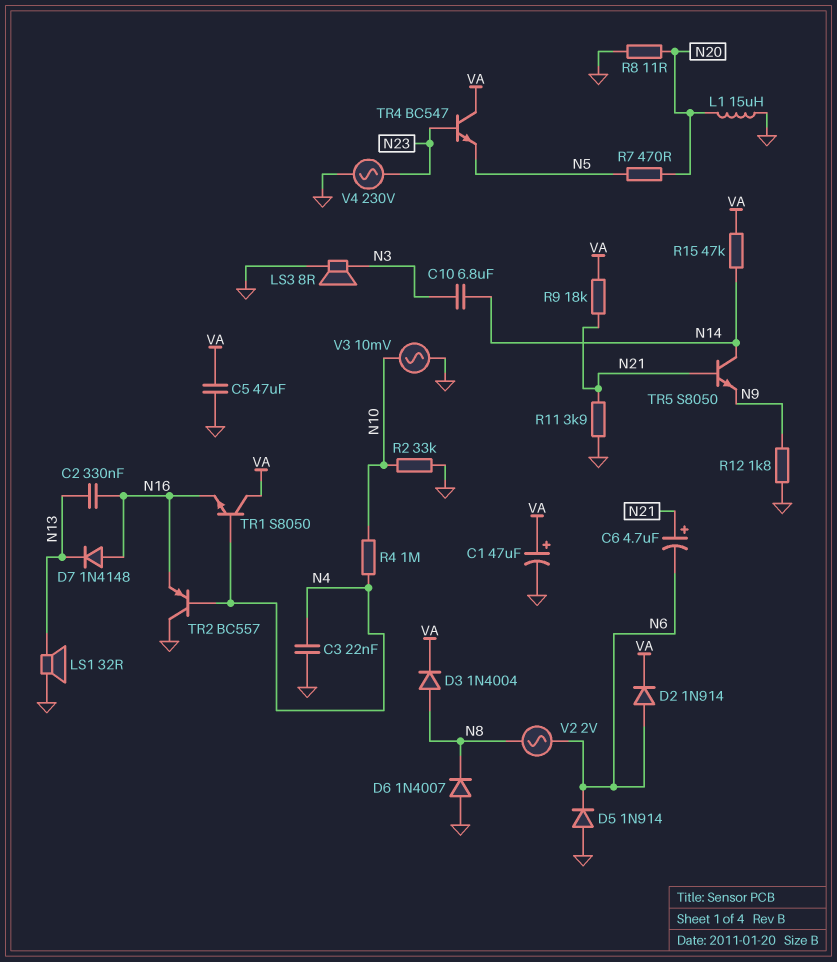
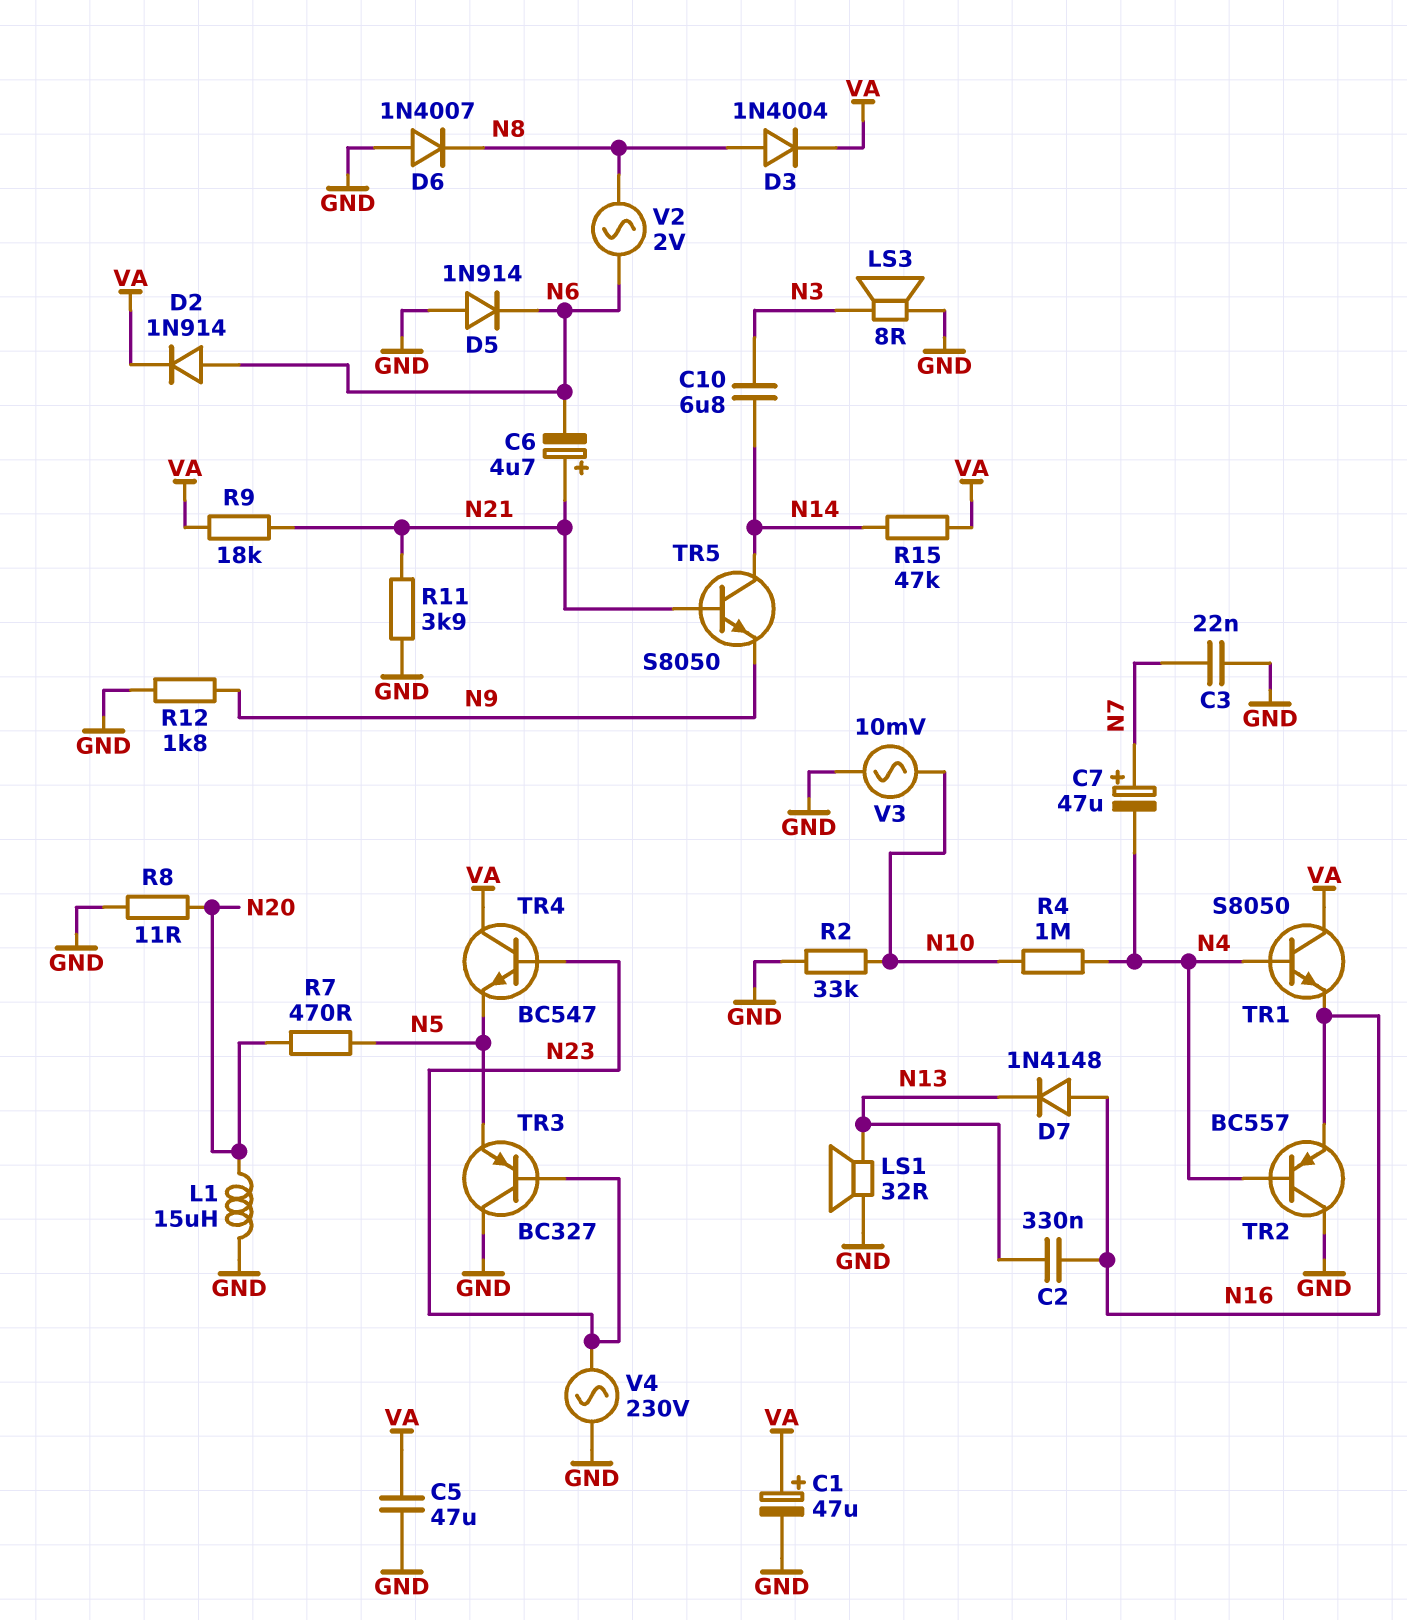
C3: 22nF (GND, N4) -> 22nF (GND, N7)
C7: none -> 47uF (plus N7, minus N4)
TR3: none -> PNP BC327 (B N23, C GND, E N5)

